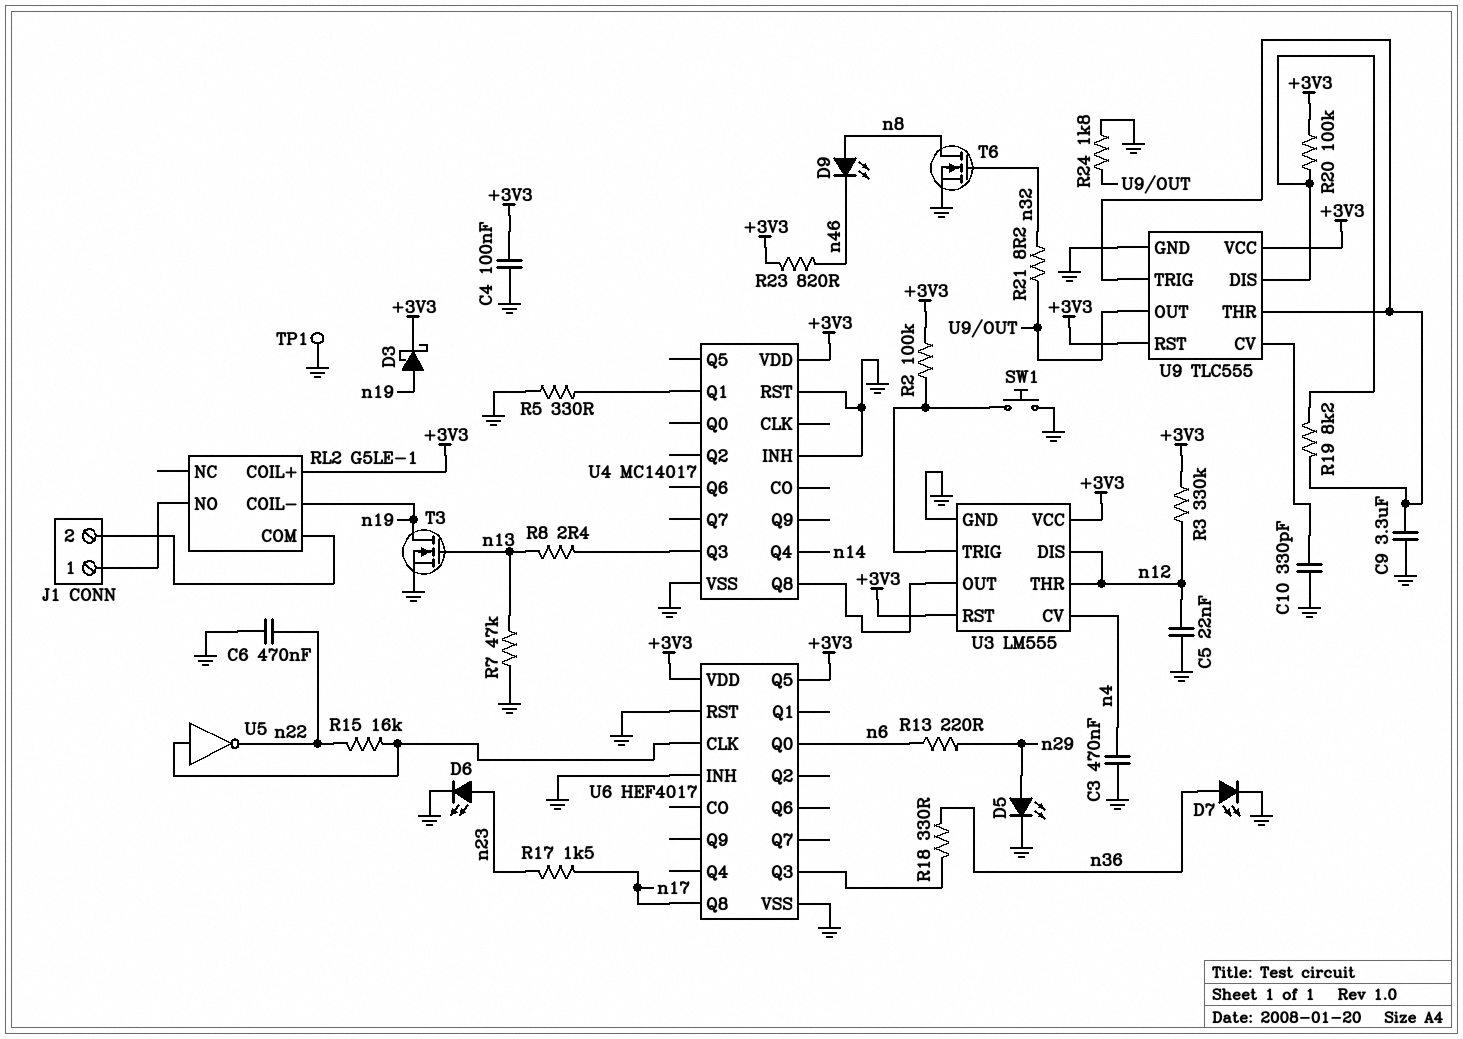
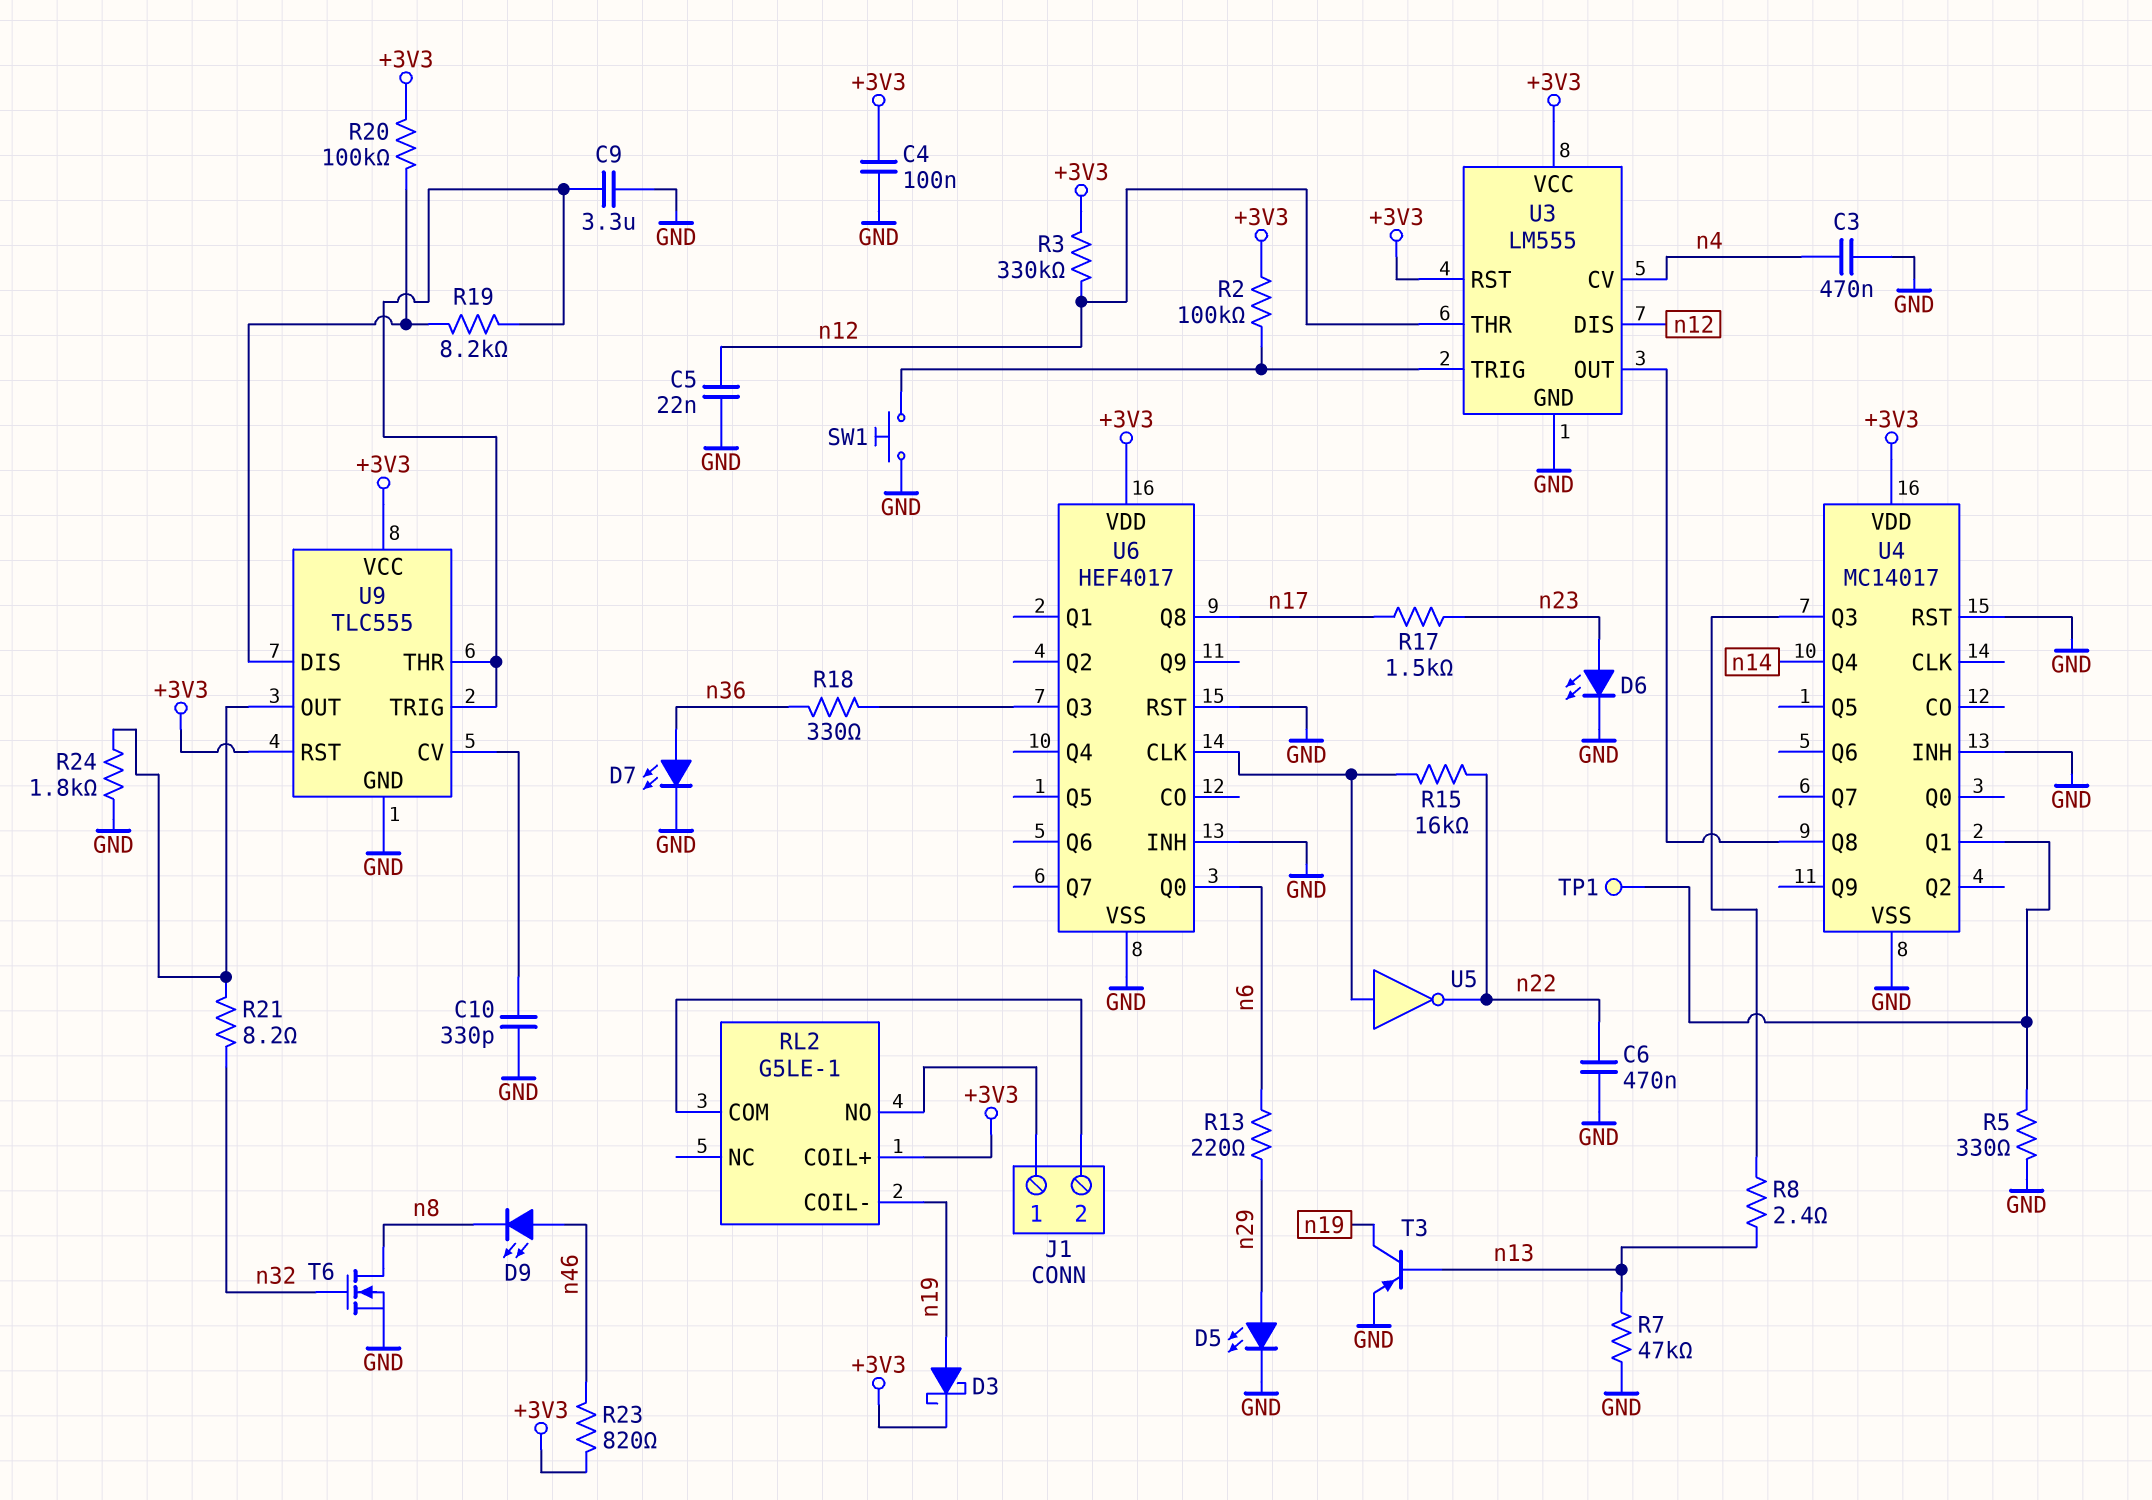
D9: LED (A n8, K n46) -> LED (A n46, K n8)
T3: NMOS (G n13, D n19, S GND) -> PNP (B n13, C n19, E GND)
TP1: test point (GND) -> test point (U4/Q1)
U6 pin Q5: +3V3 -> none

